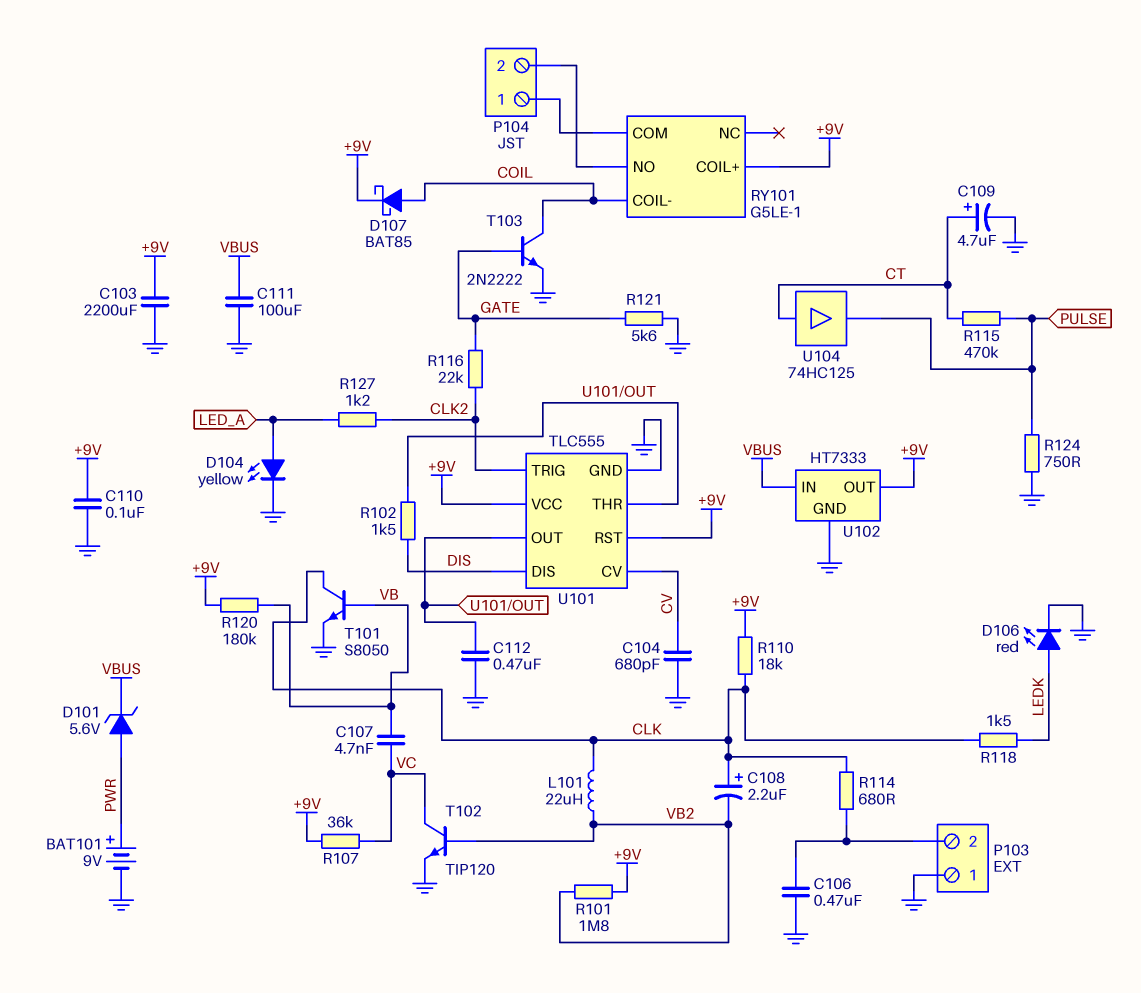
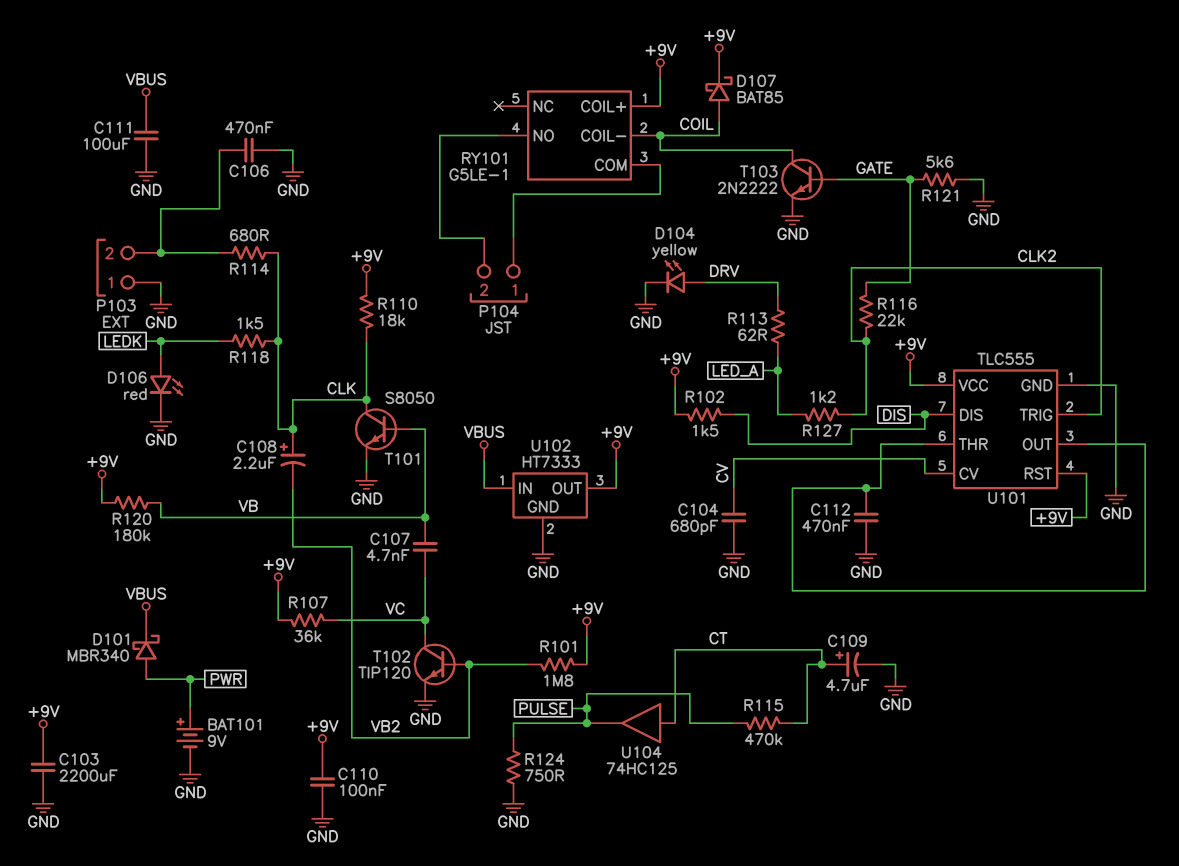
D101: zener 5.6V (A PWR, K VBUS) -> schottky MBR340 (A PWR, K VBUS)
D104: LED yellow (A LED_A, K GND) -> LED yellow (A DRV, K GND)
L101: 22uH (CLK, VB2) -> none
R102: 1.5k (DIS, U101/OUT) -> 1.5k (+9V, DIS)
R113: none -> 62 (DRV, LED_A)

